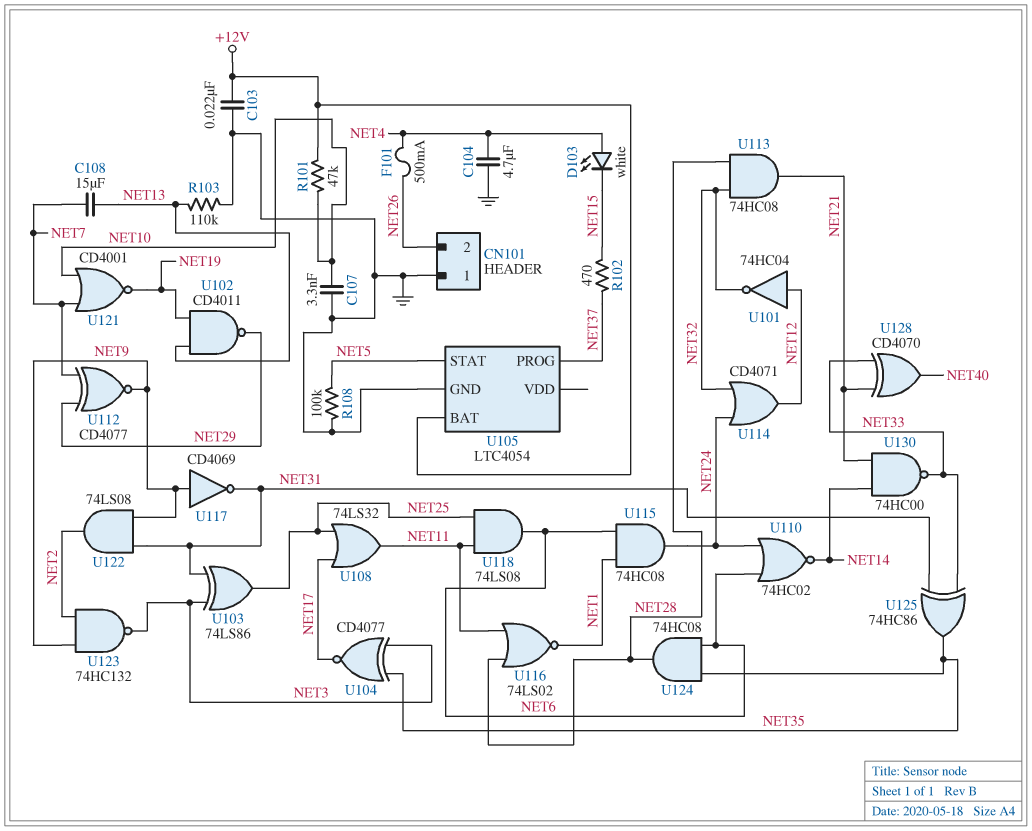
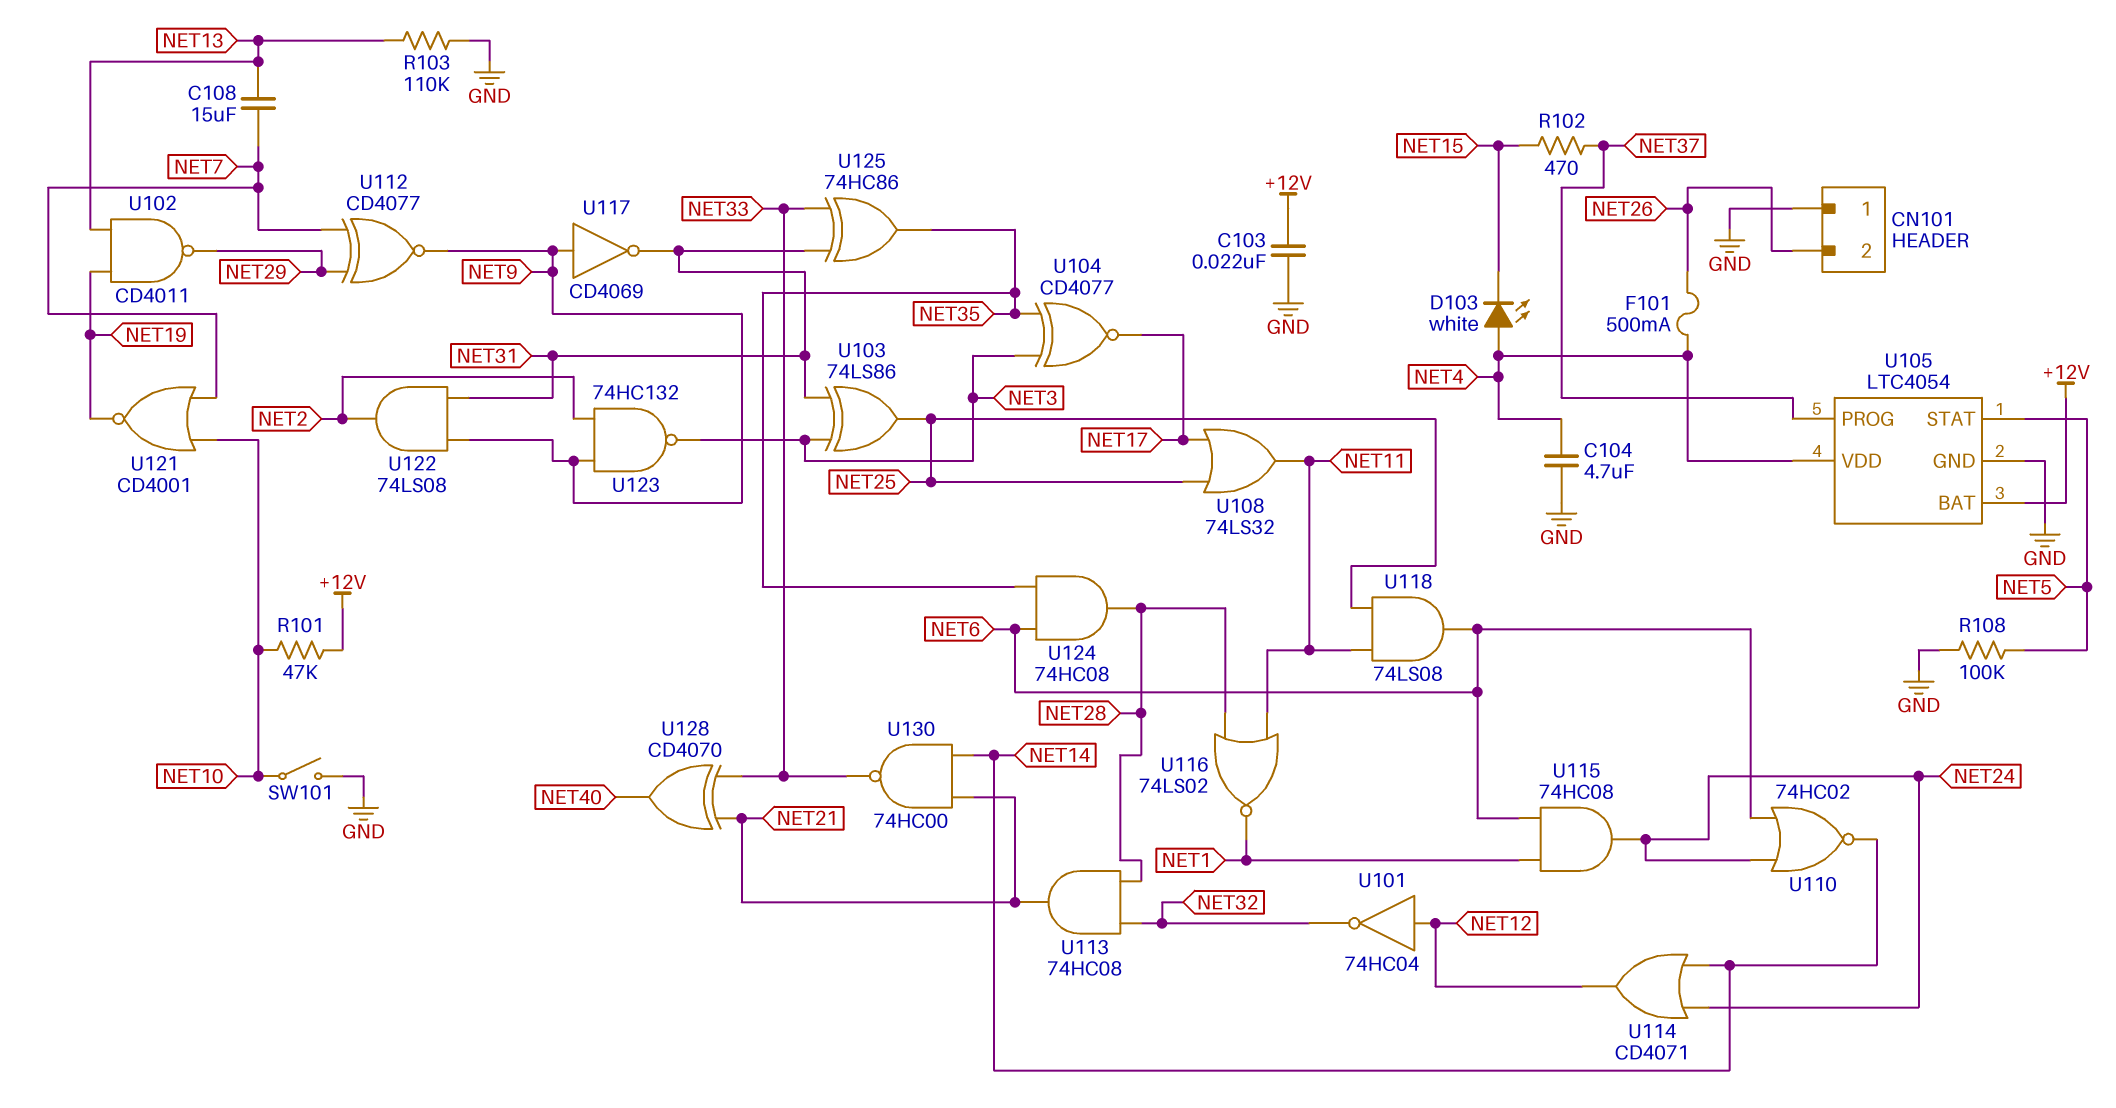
C107: 3.3nF (GND, NET10) -> none
SW101: none -> switch (GND, NET10)
U105 pin VDD: none -> NET4
U114: OR CD4071 (in NET24, in NET32, out NET12) -> OR CD4071 (in NET14, in NET24, out NET12)

